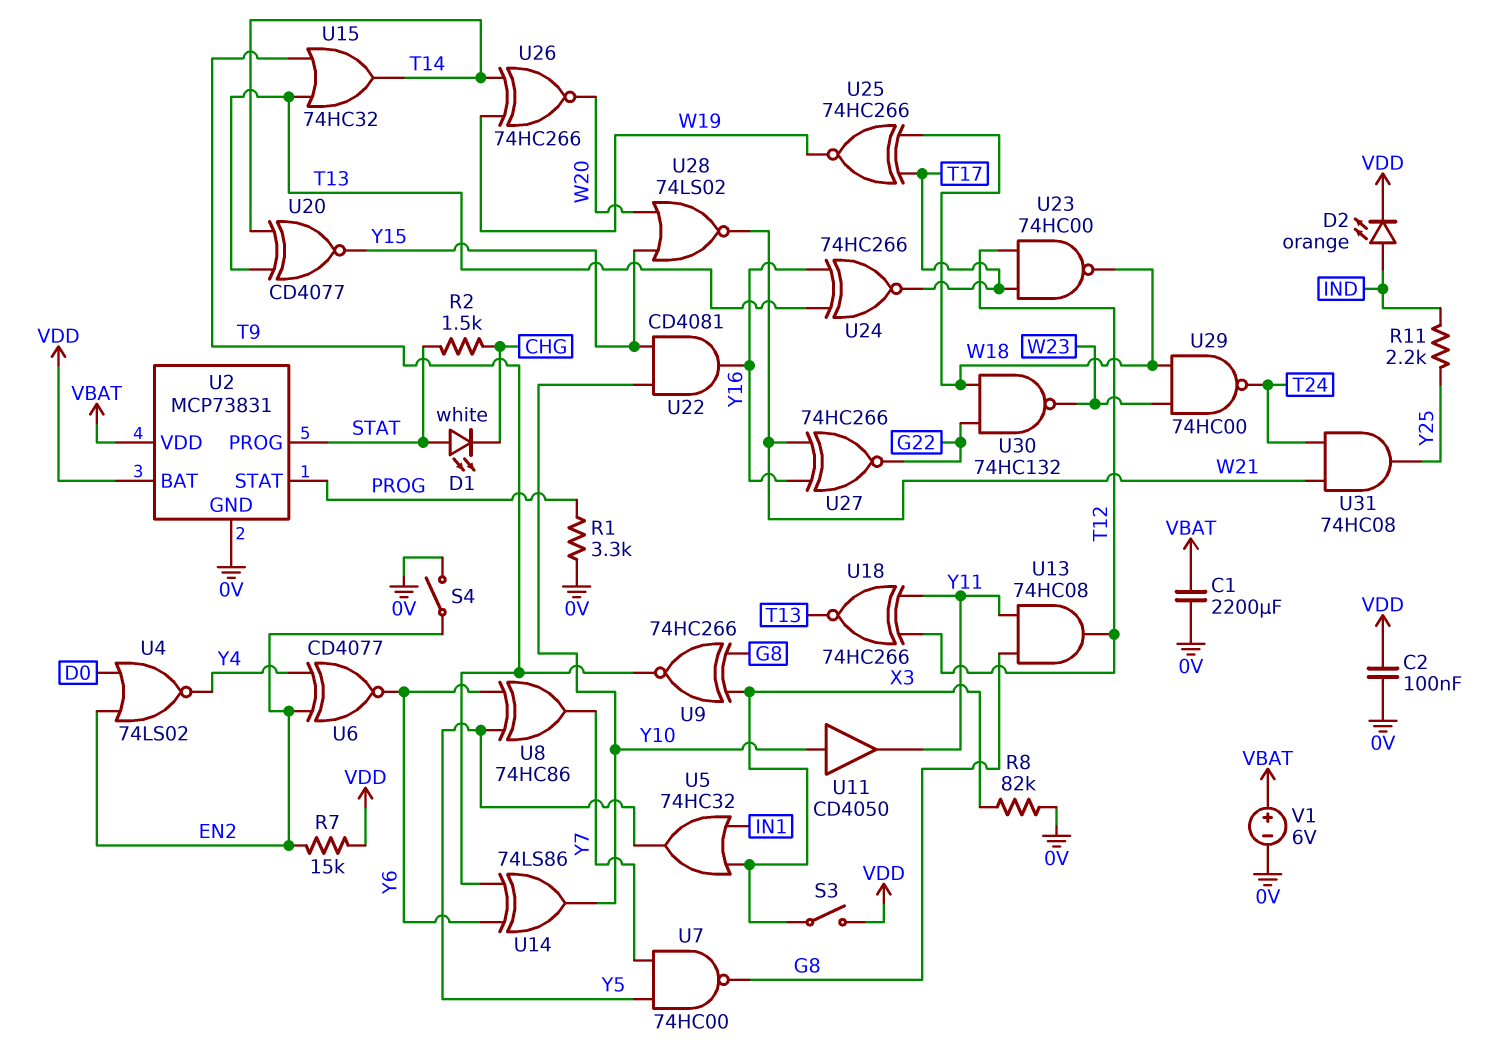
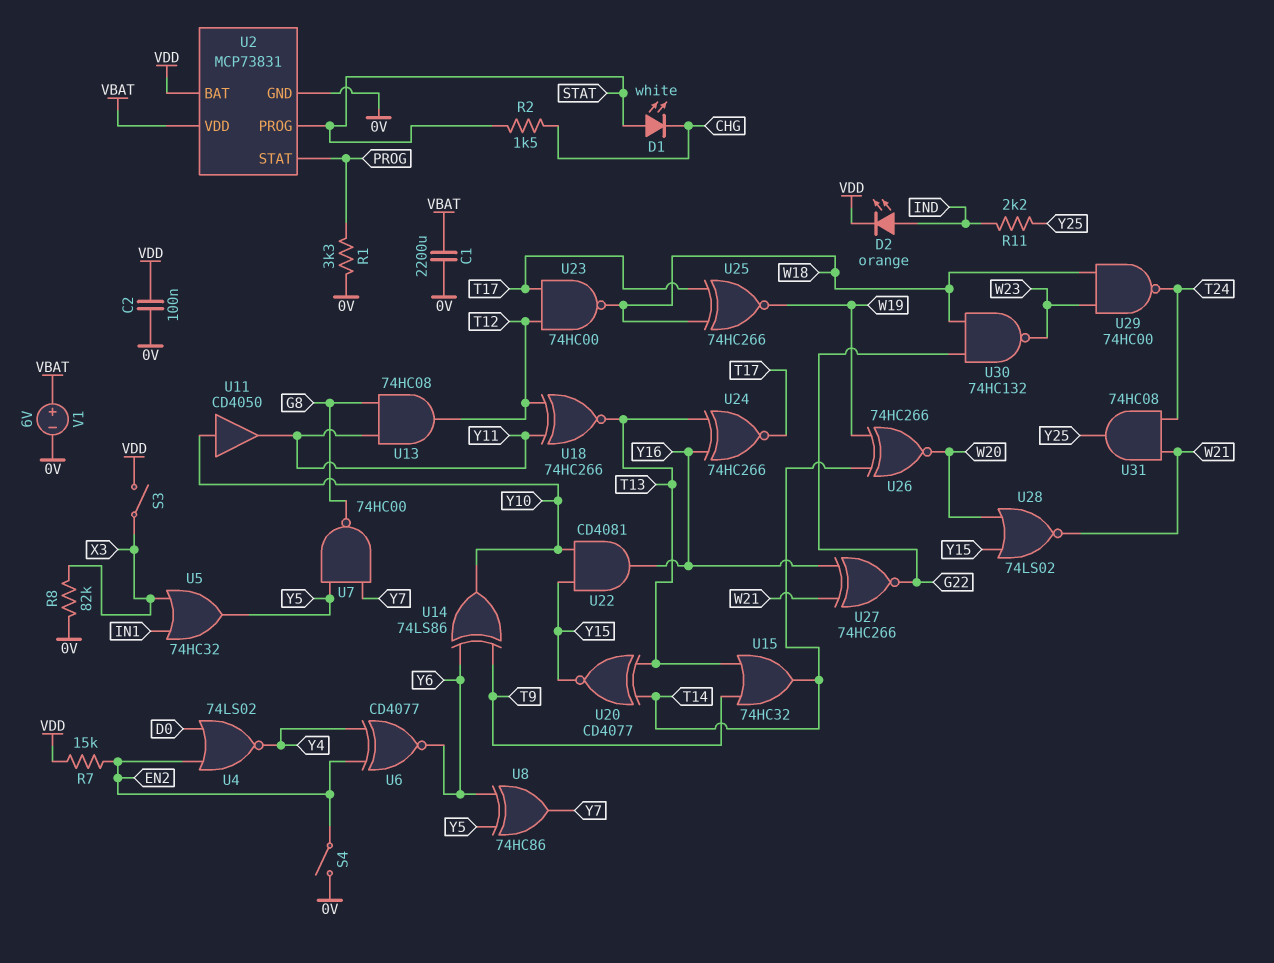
U9: XNOR 74HC266 (in G8, in X3, out T9) -> none

